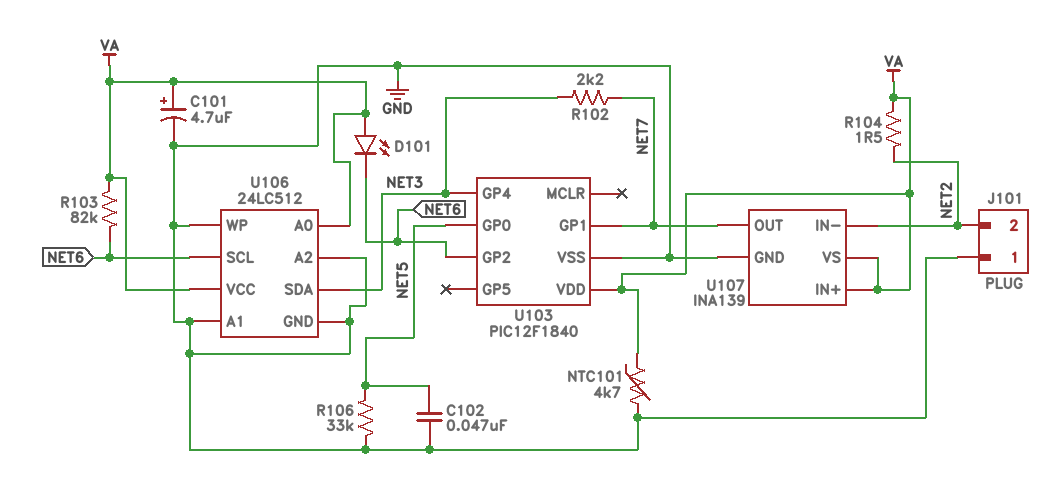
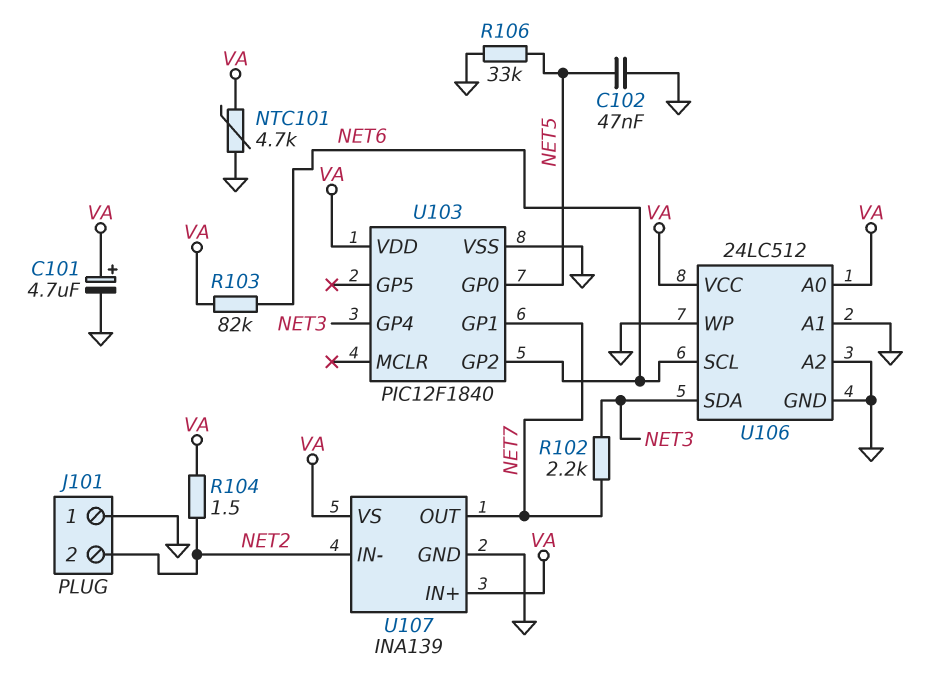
D101: LED (A VA, K NET6) -> none

